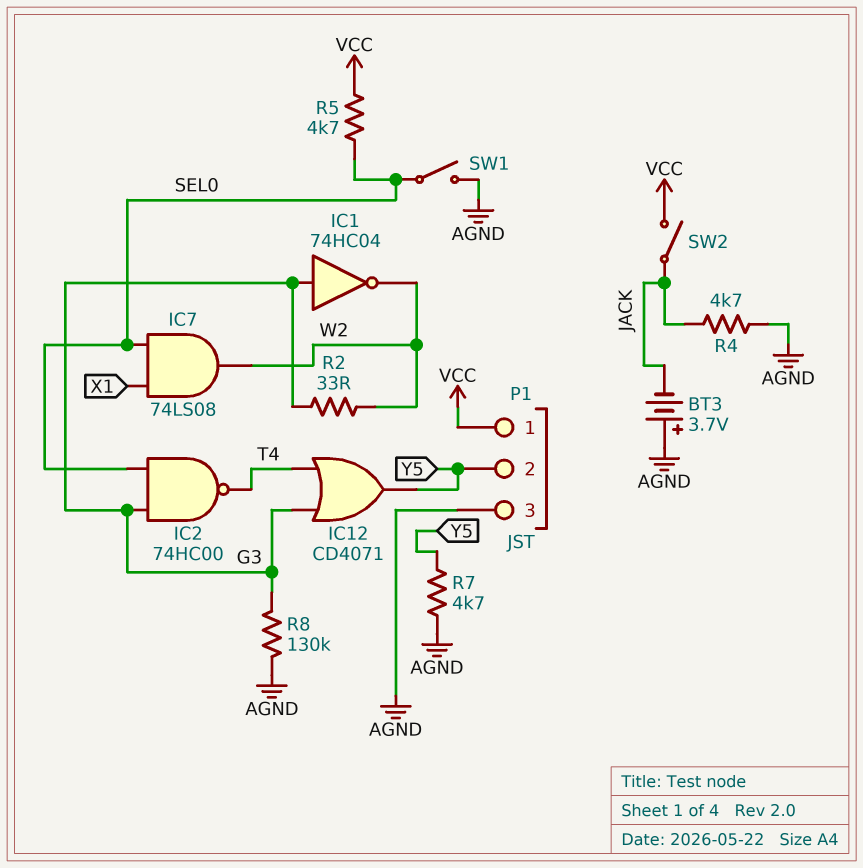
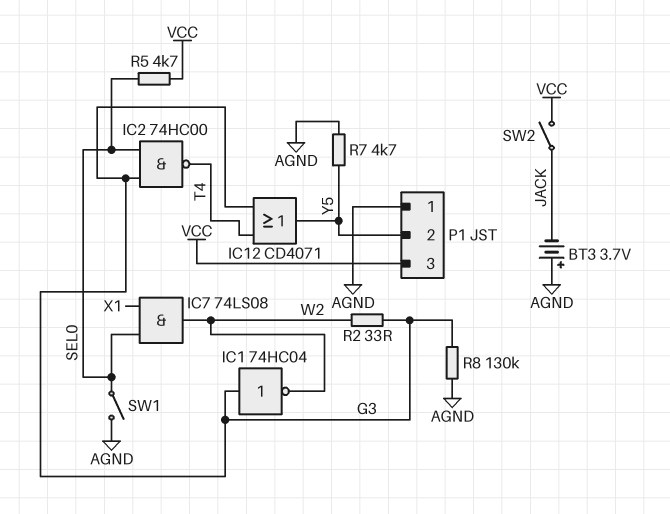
P1 pin 1: VCC -> AGND
P1 pin 3: AGND -> VCC
R4: 4.7k (AGND, JACK) -> none

